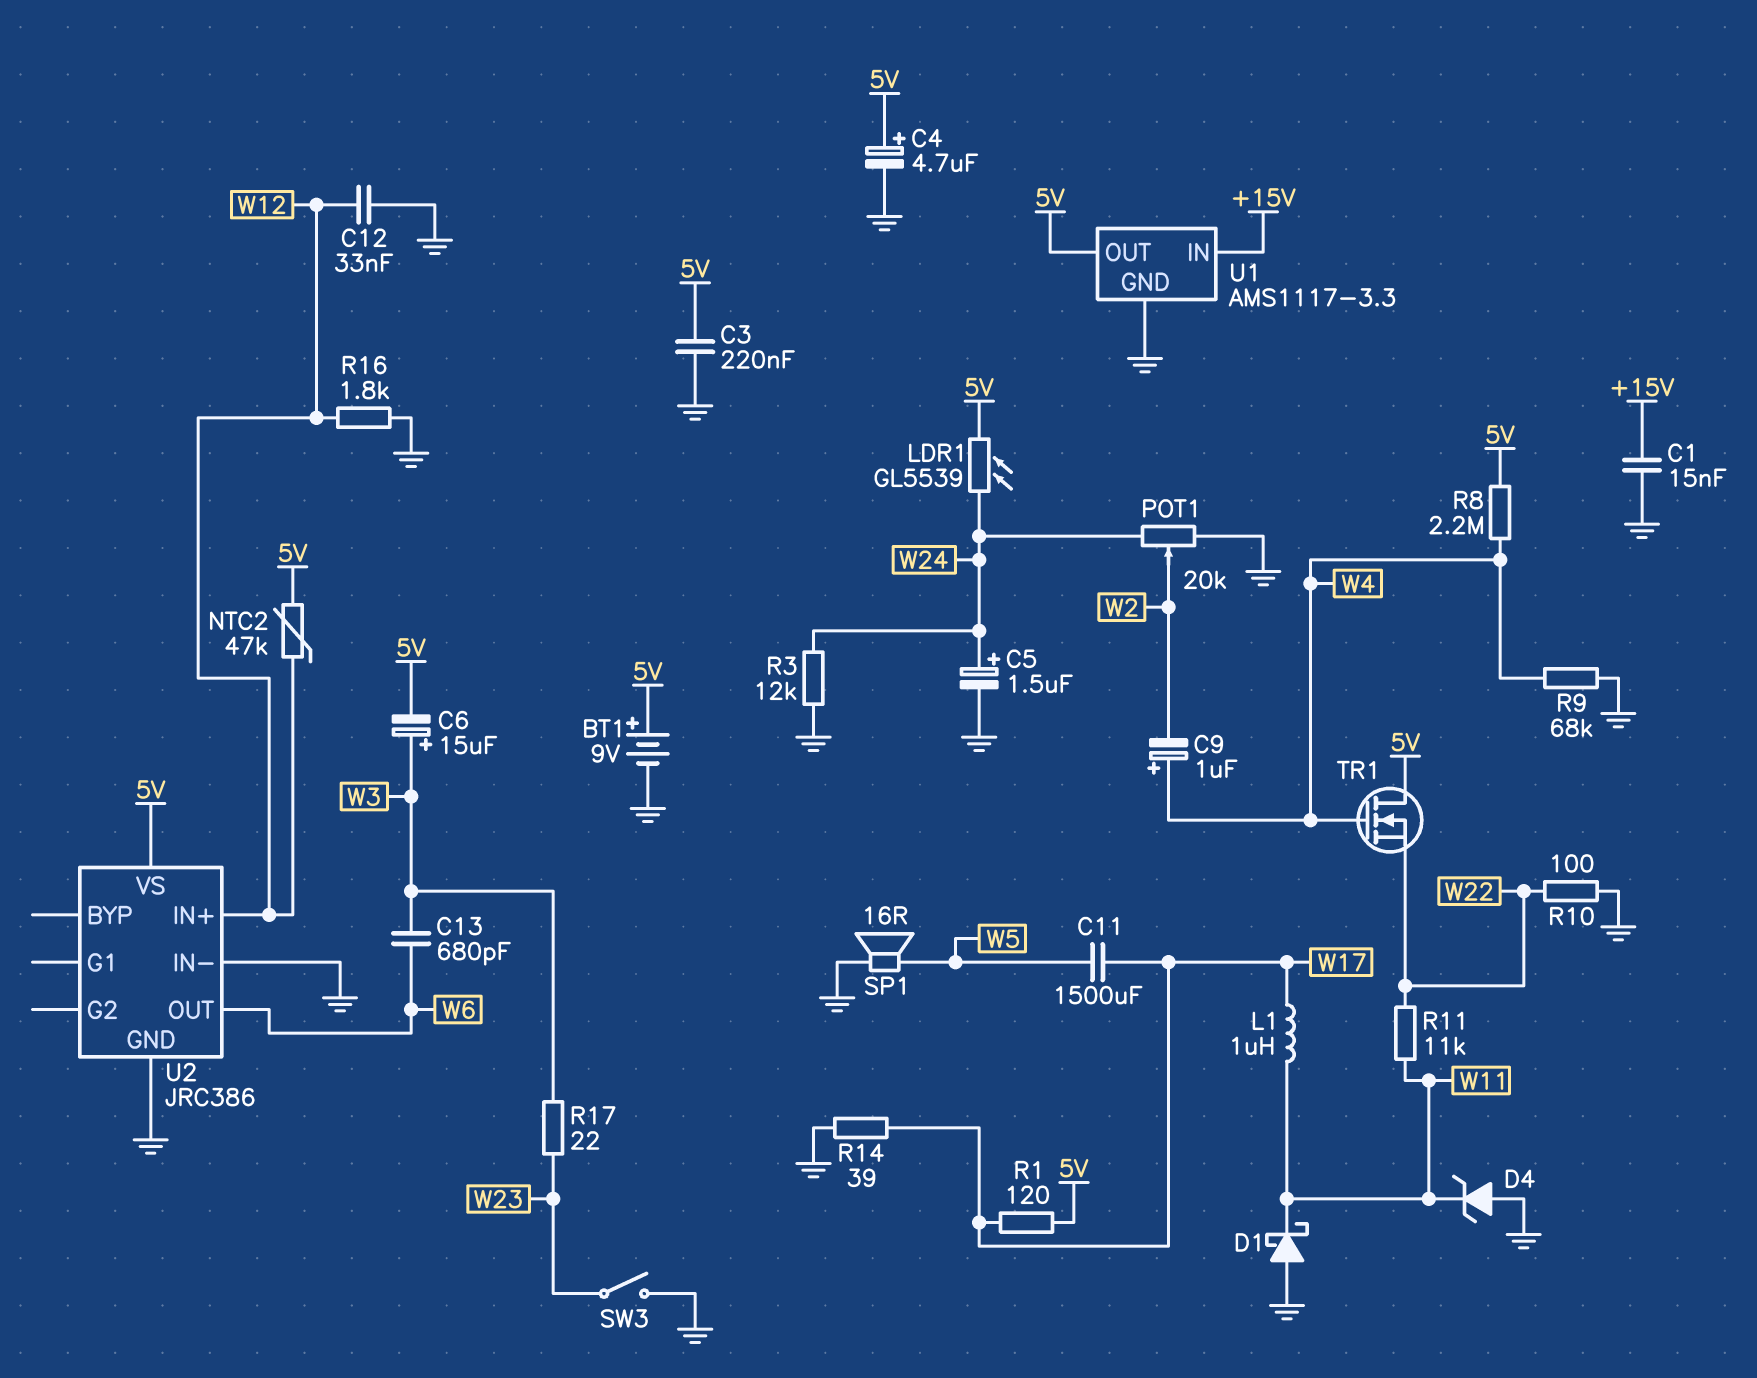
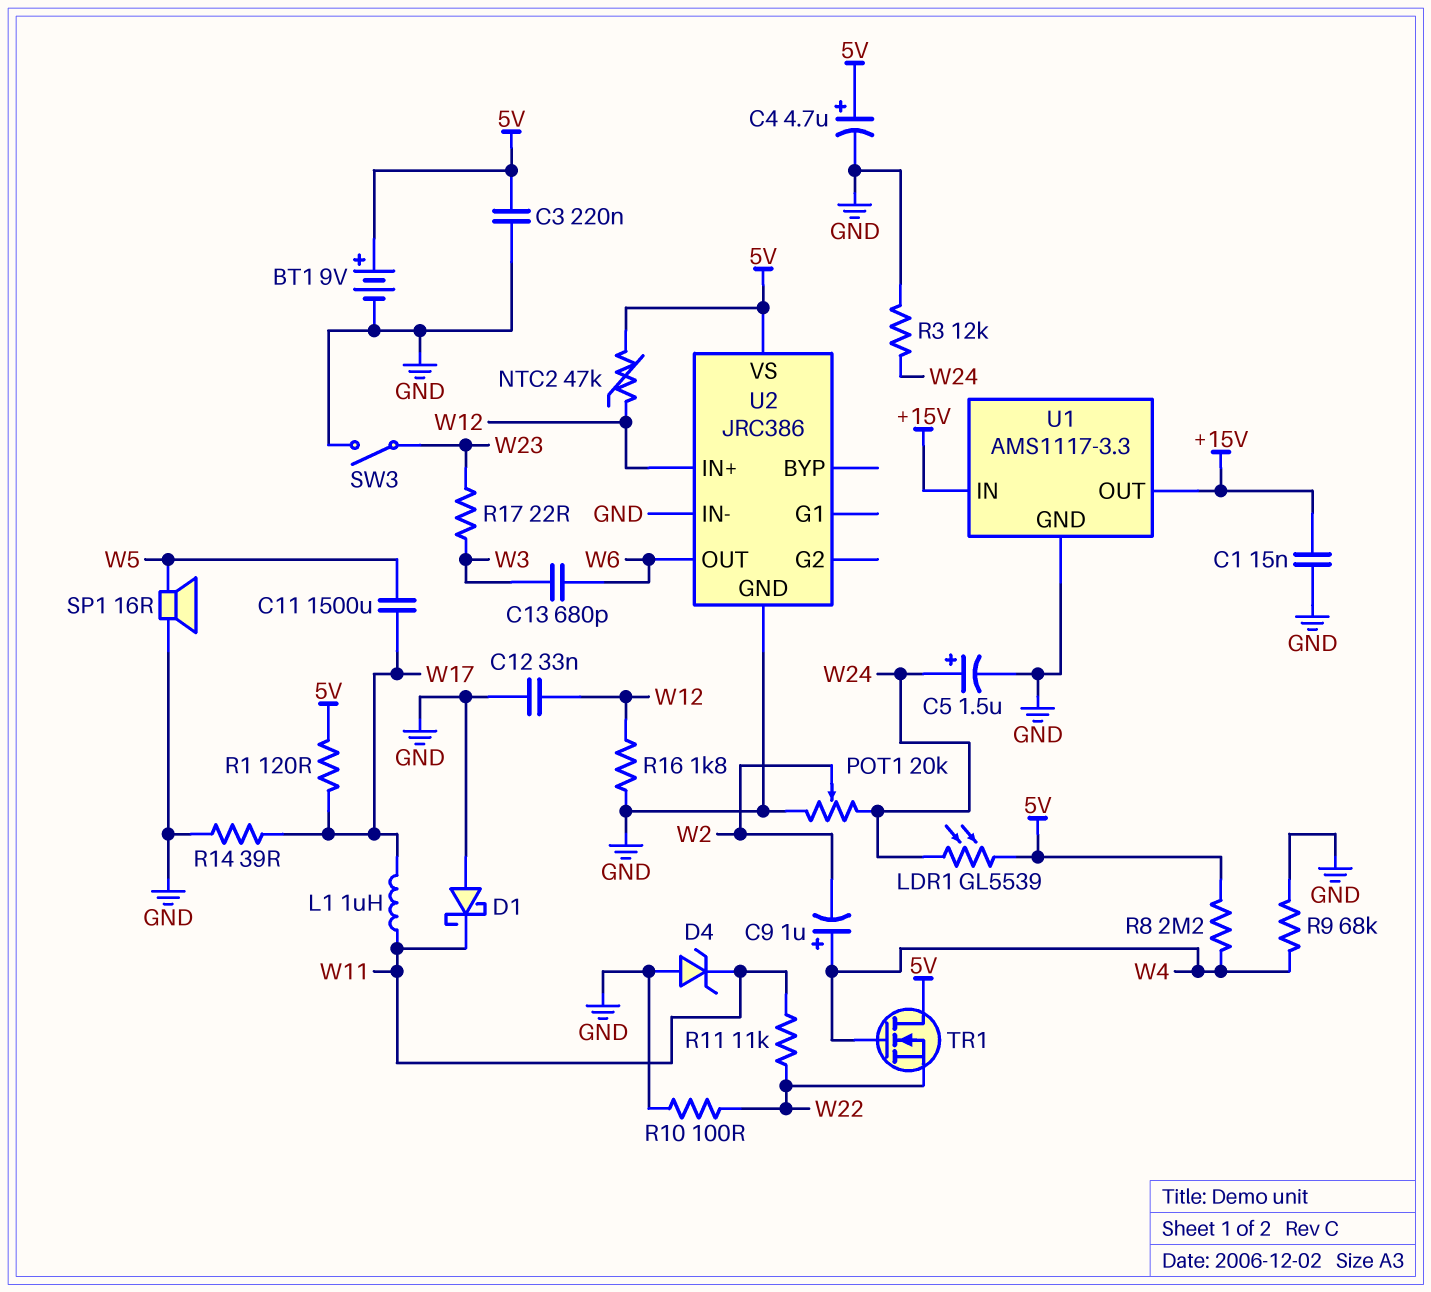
C6: 15uF (plus W3, minus 5V) -> none
U1 pin OUT: 5V -> +15V

